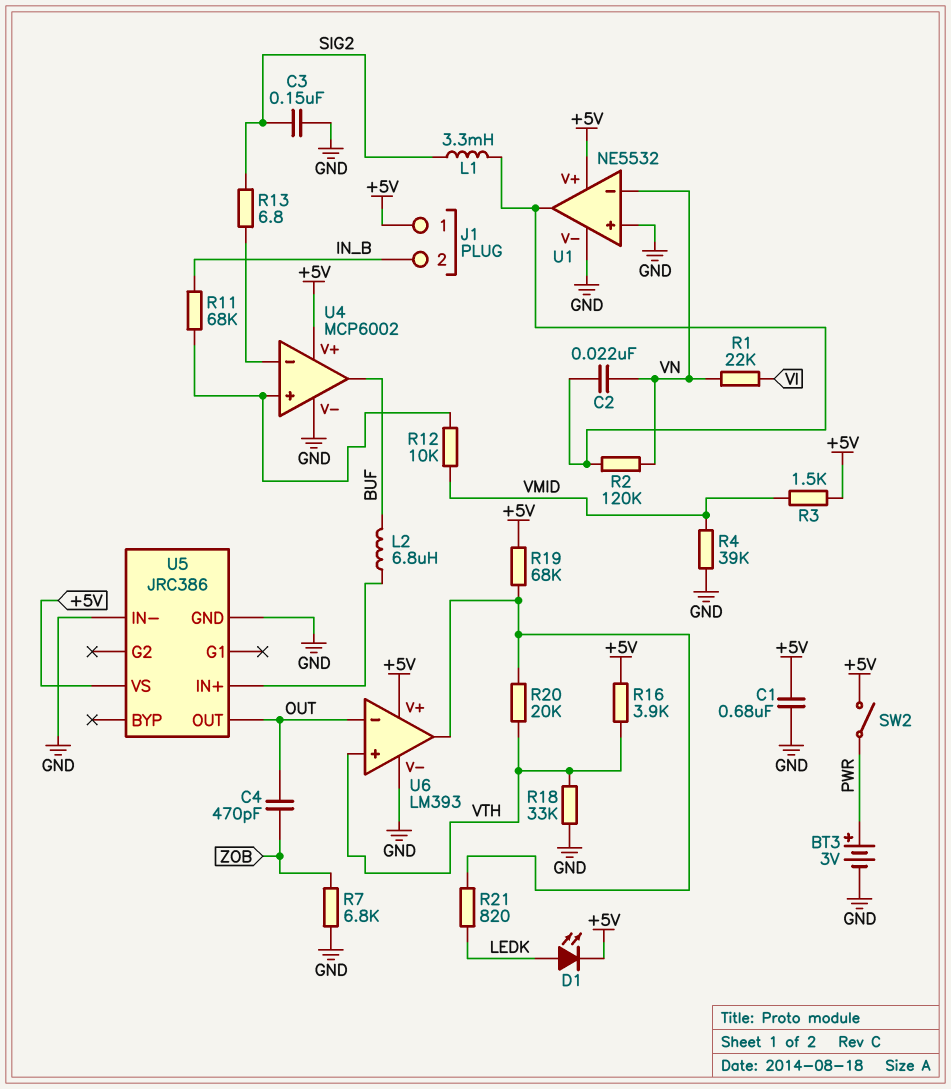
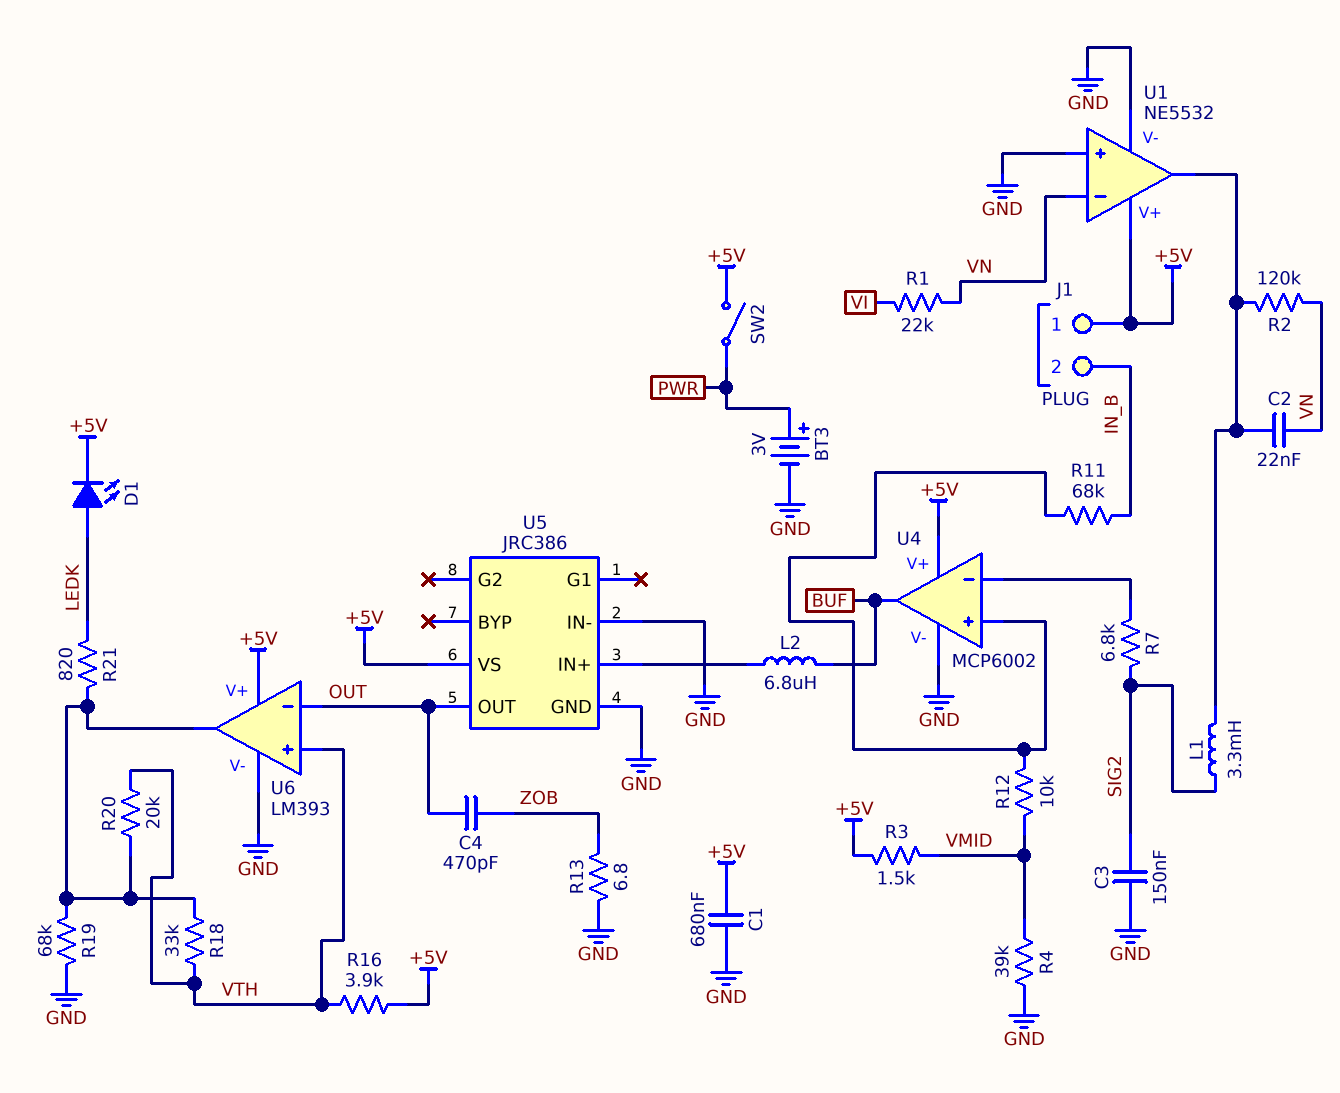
R7: 6.8k (GND, ZOB) -> 6.8k (SIG2, U4/in-)
R13: 6.8 (SIG2, U4/in-) -> 6.8 (GND, ZOB)
R18: 33k (GND, VTH) -> 33k (U6/out, VTH)
R19: 68k (+5V, U6/out) -> 68k (GND, U6/out)

